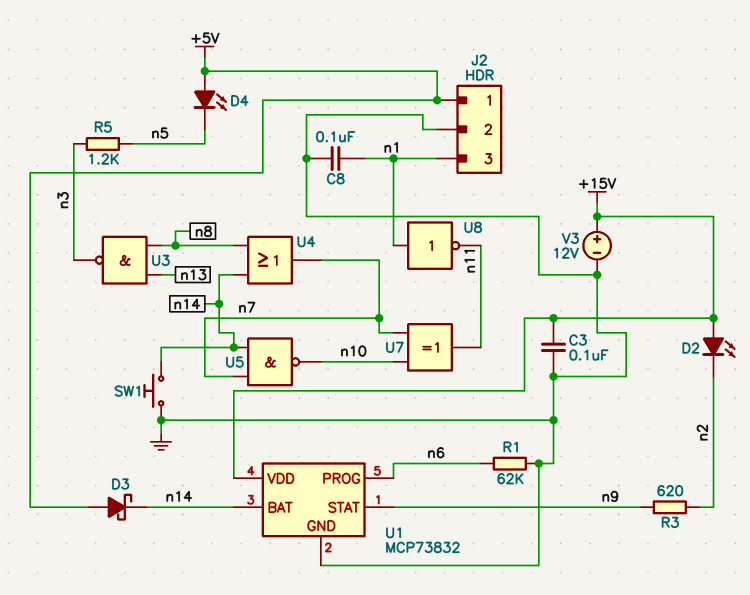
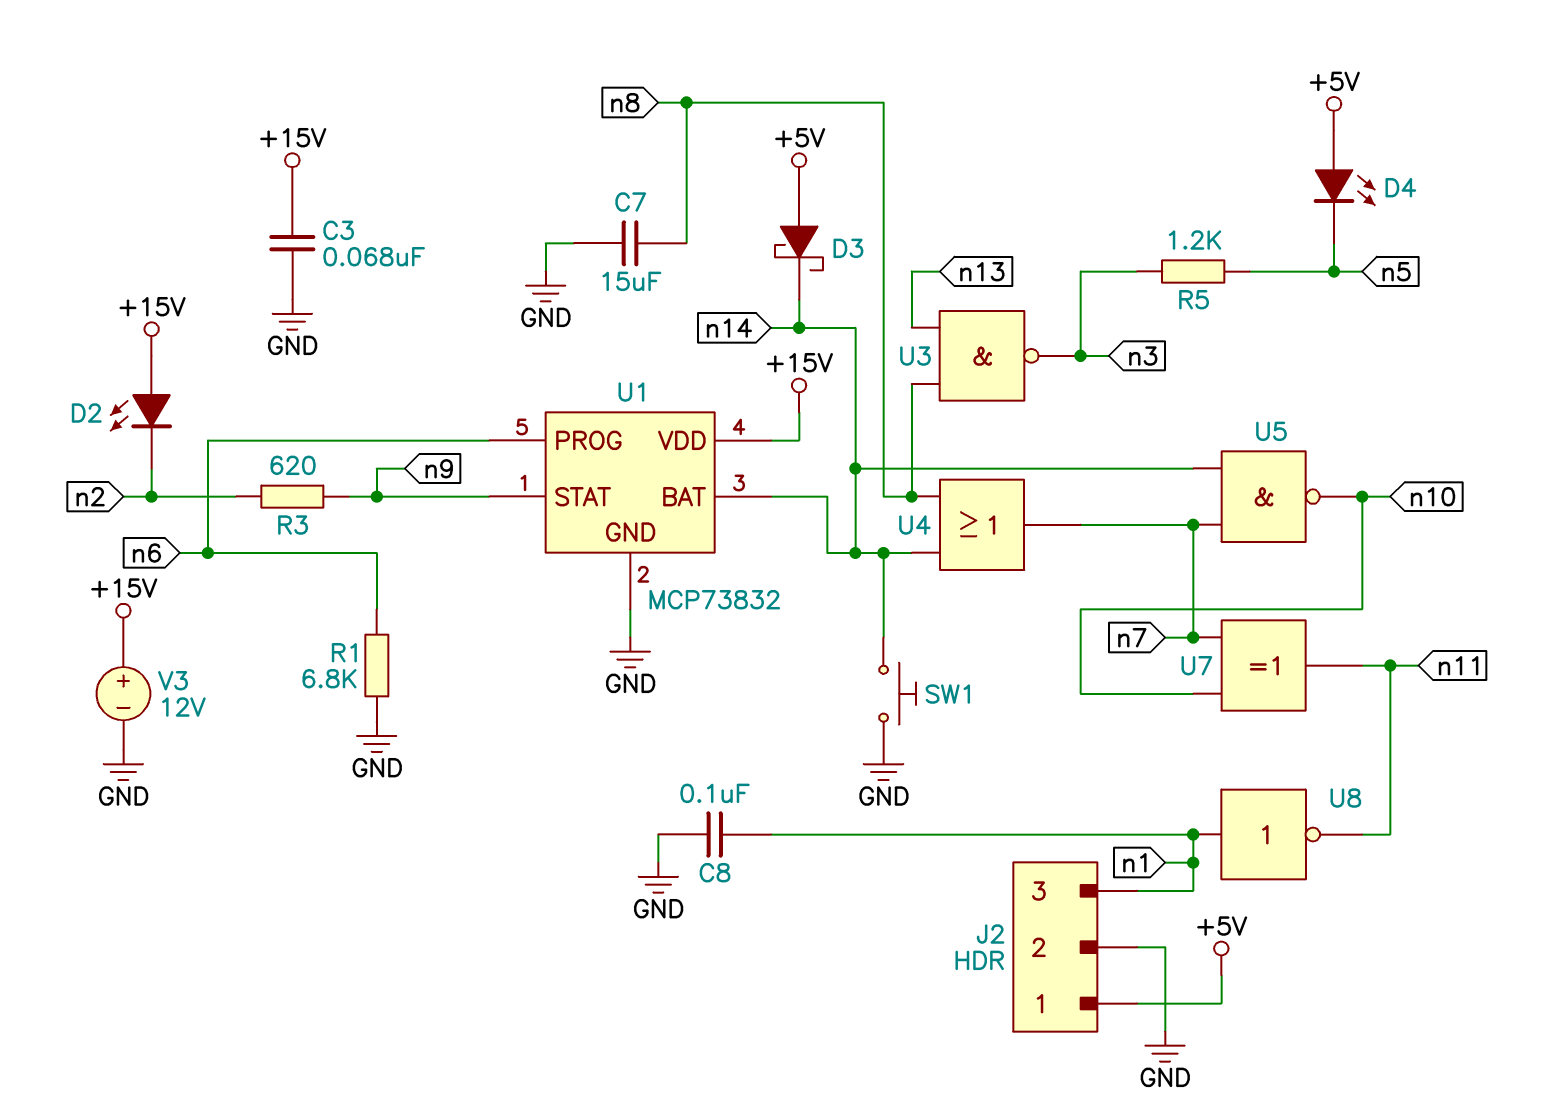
C3: 100nF (+15V, GND) -> 68nF (+15V, GND)
C7: none -> 15uF (GND, n8)
R1: 62k (GND, n6) -> 6.8k (GND, n6)

